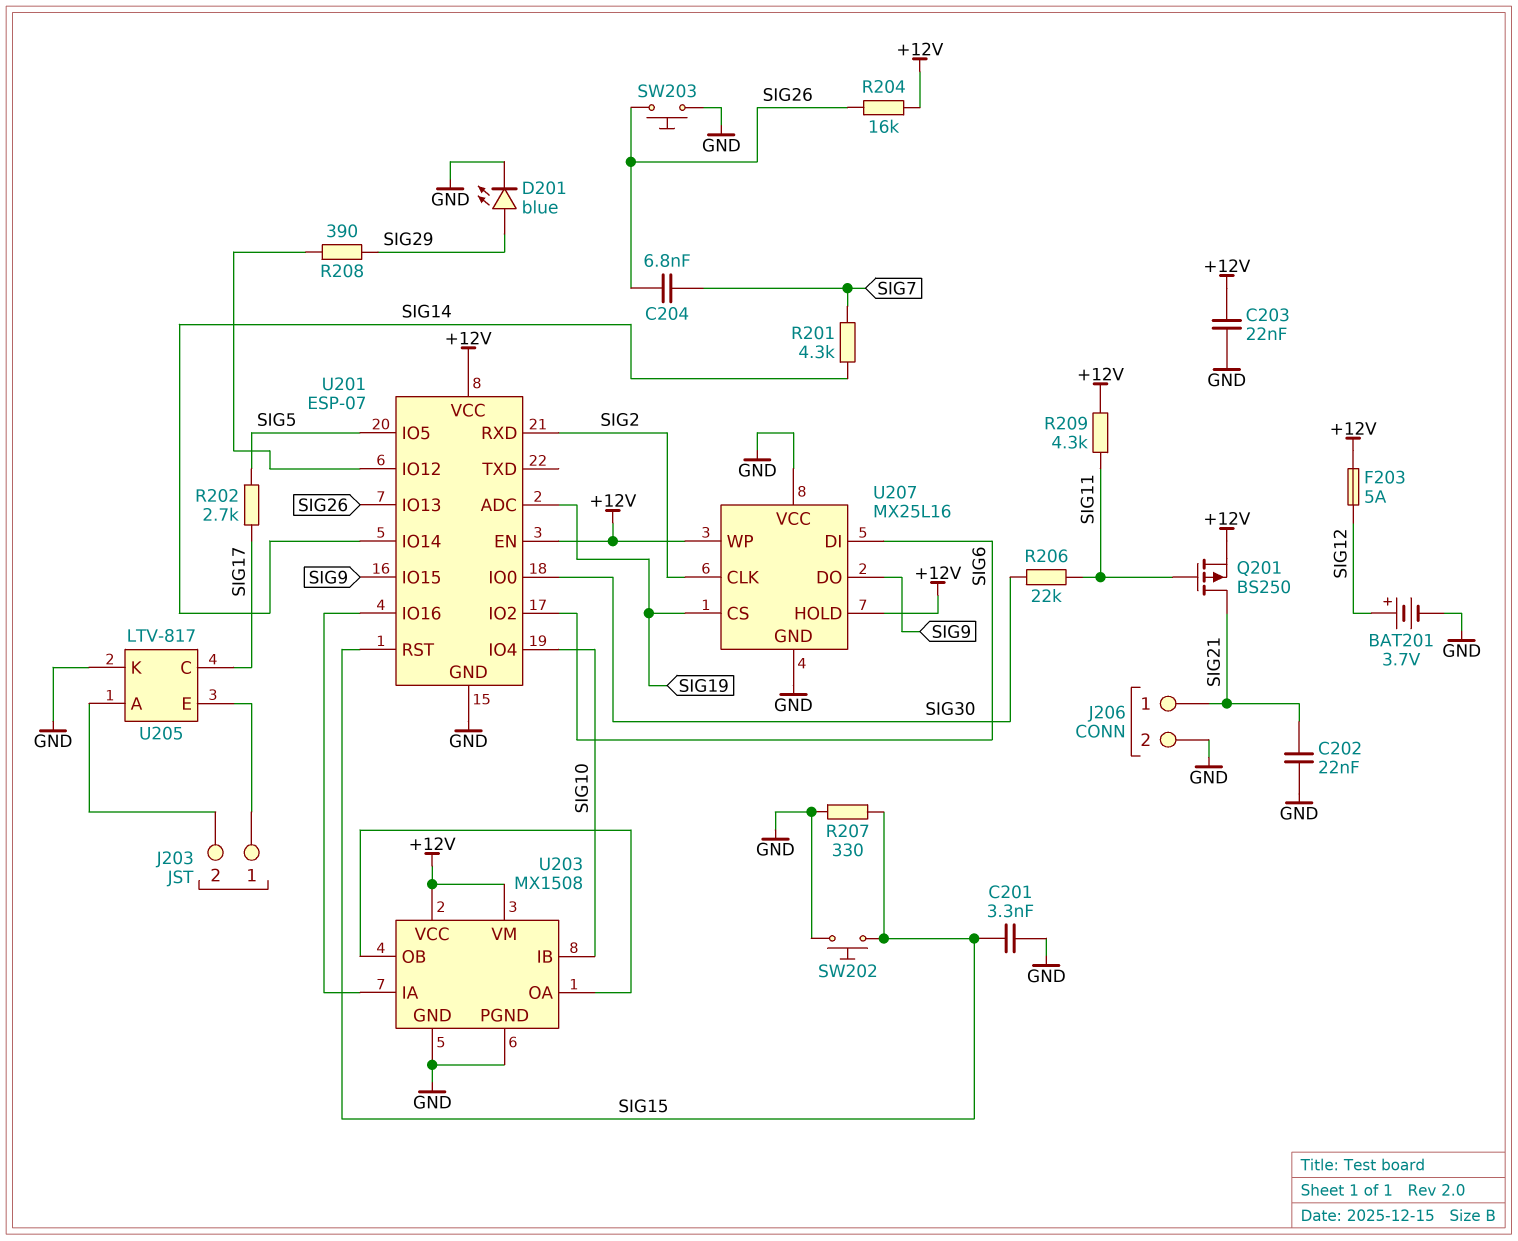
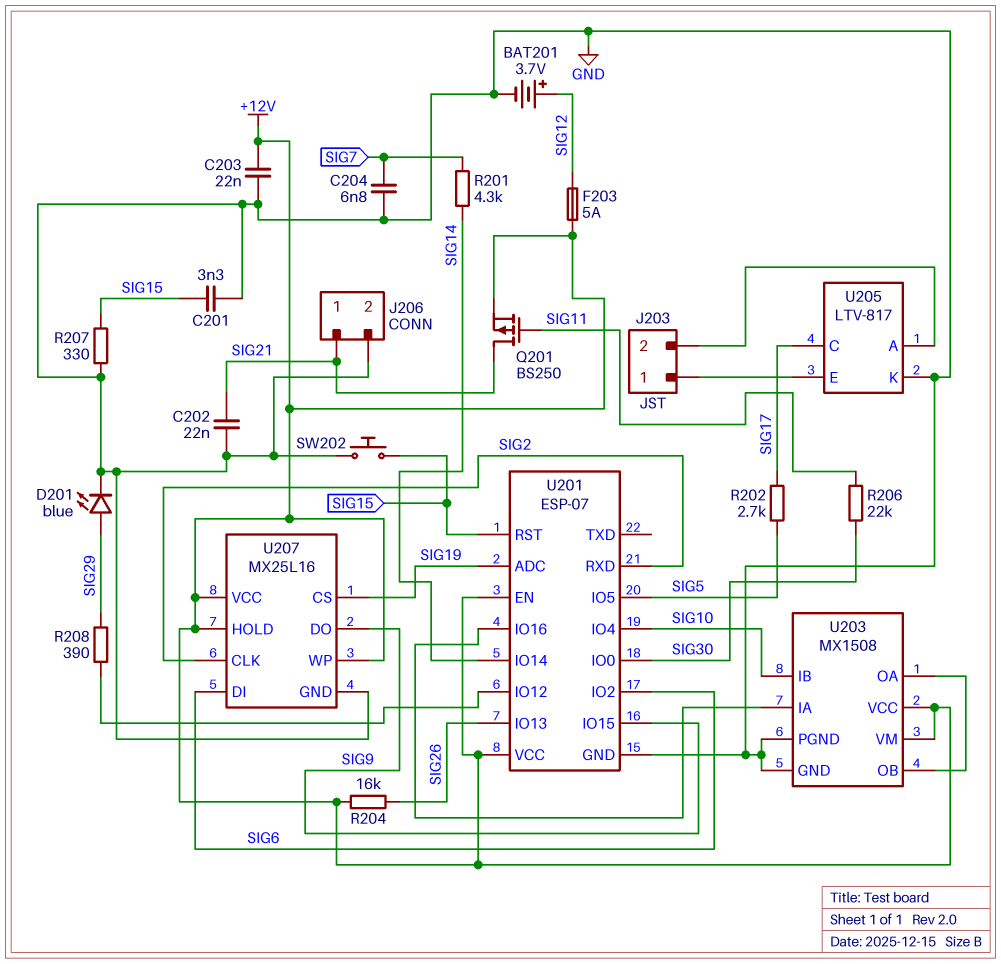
C204: 6.8nF (SIG7, SIG26) -> 6.8nF (GND, SIG7)
R209: 4.3k (+12V, SIG11) -> none
SW203: button (GND, SIG26) -> none
U207 pin VCC: GND -> +12V

